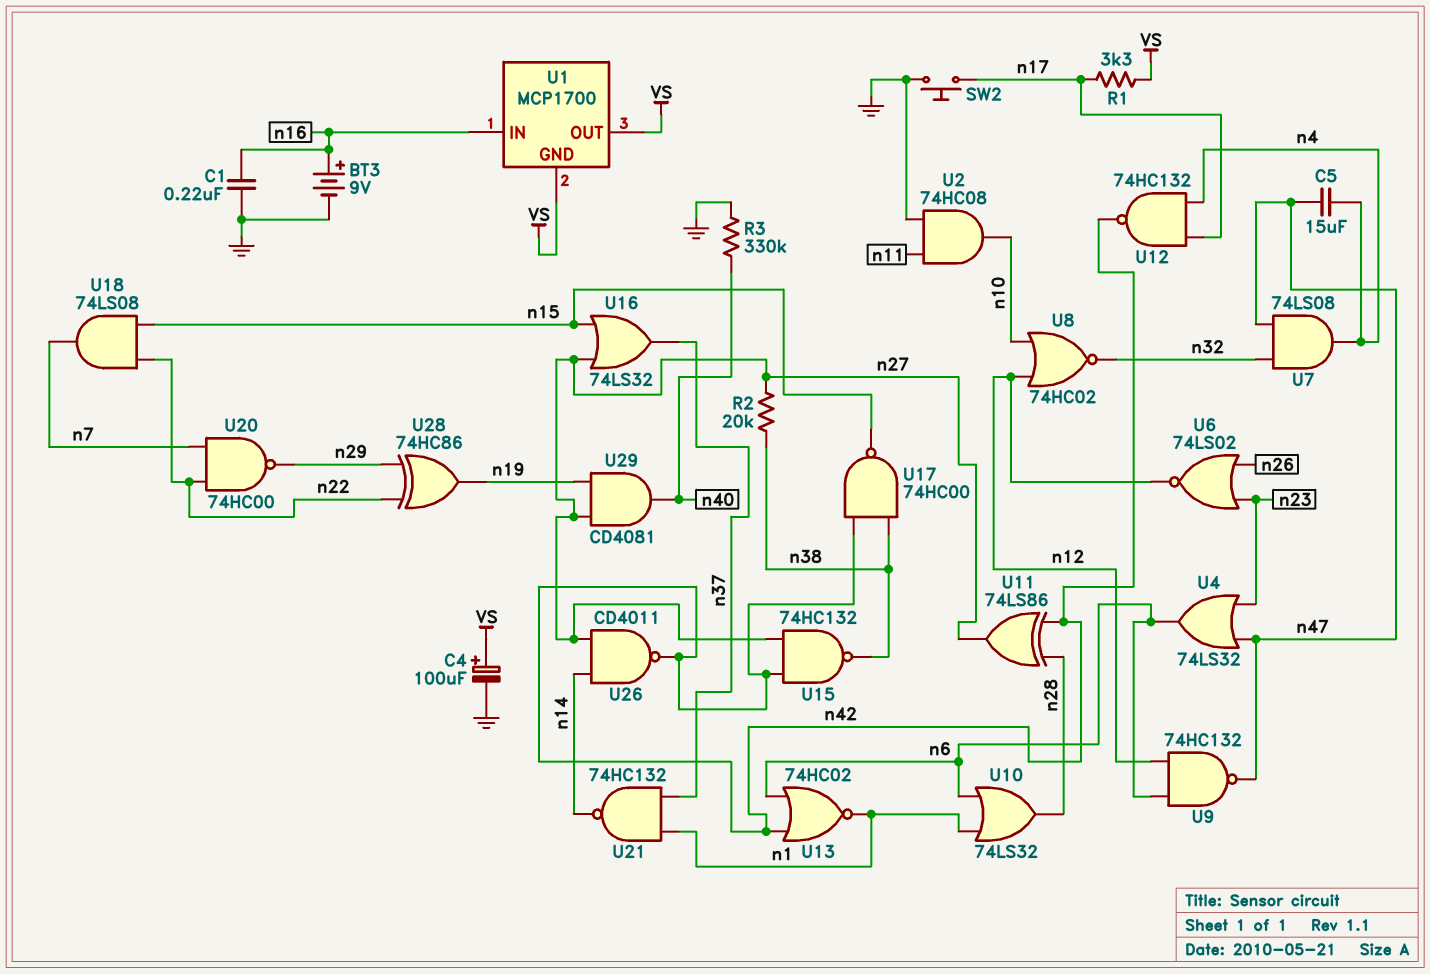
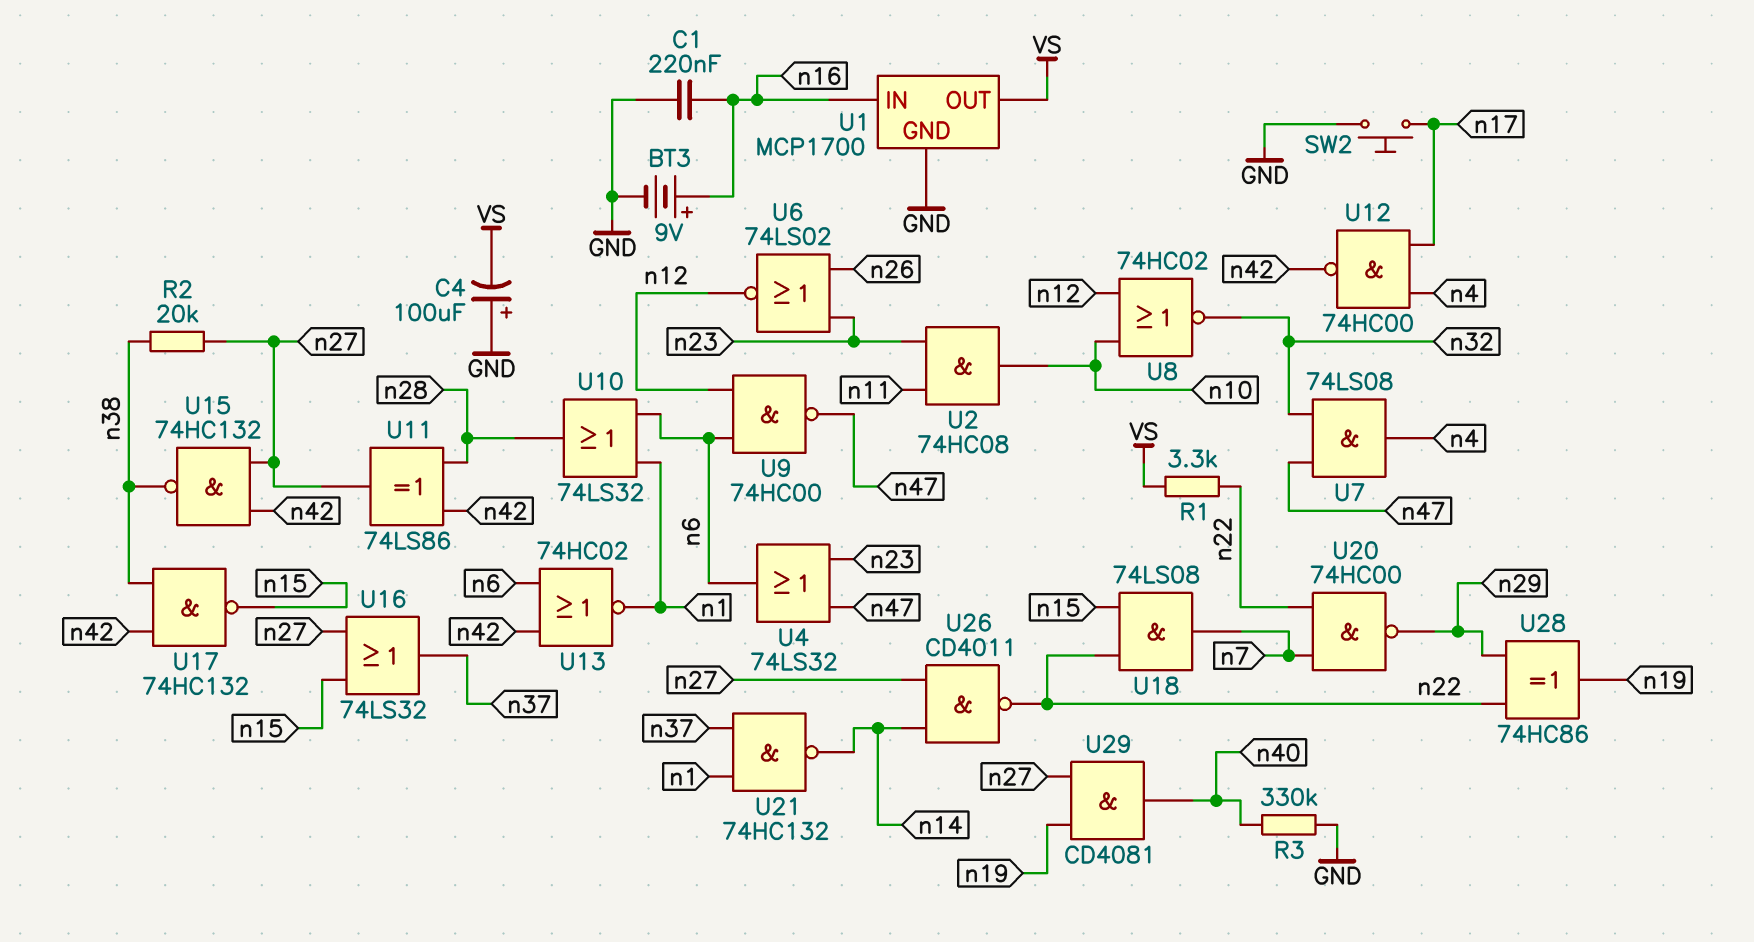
C4: 100uF (plus VS, minus GND) -> 100uF (plus GND, minus VS)
C5: 15uF (n4, n47) -> none
R1: 3.3k (VS, n17) -> 3.3k (VS, n22)
U1 pin GND: VS -> GND
U2: AND 74HC08 (in GND, in n11, out n10) -> AND 74HC08 (in n11, in n23, out n10)
U9: NAND 74HC132 (in n6, in n12, out n47) -> NAND 74HC00 (in n6, in n12, out n47)
U12: NAND 74HC132 (in n4, in n17, out n42) -> NAND 74HC00 (in n4, in n17, out n42)
U17: NAND 74HC00 (in n38, in n42, out n15) -> NAND 74HC132 (in n38, in n42, out n15)
U26: NAND CD4011 (in n14, in n27, out n42) -> NAND CD4011 (in n14, in n27, out n22)

